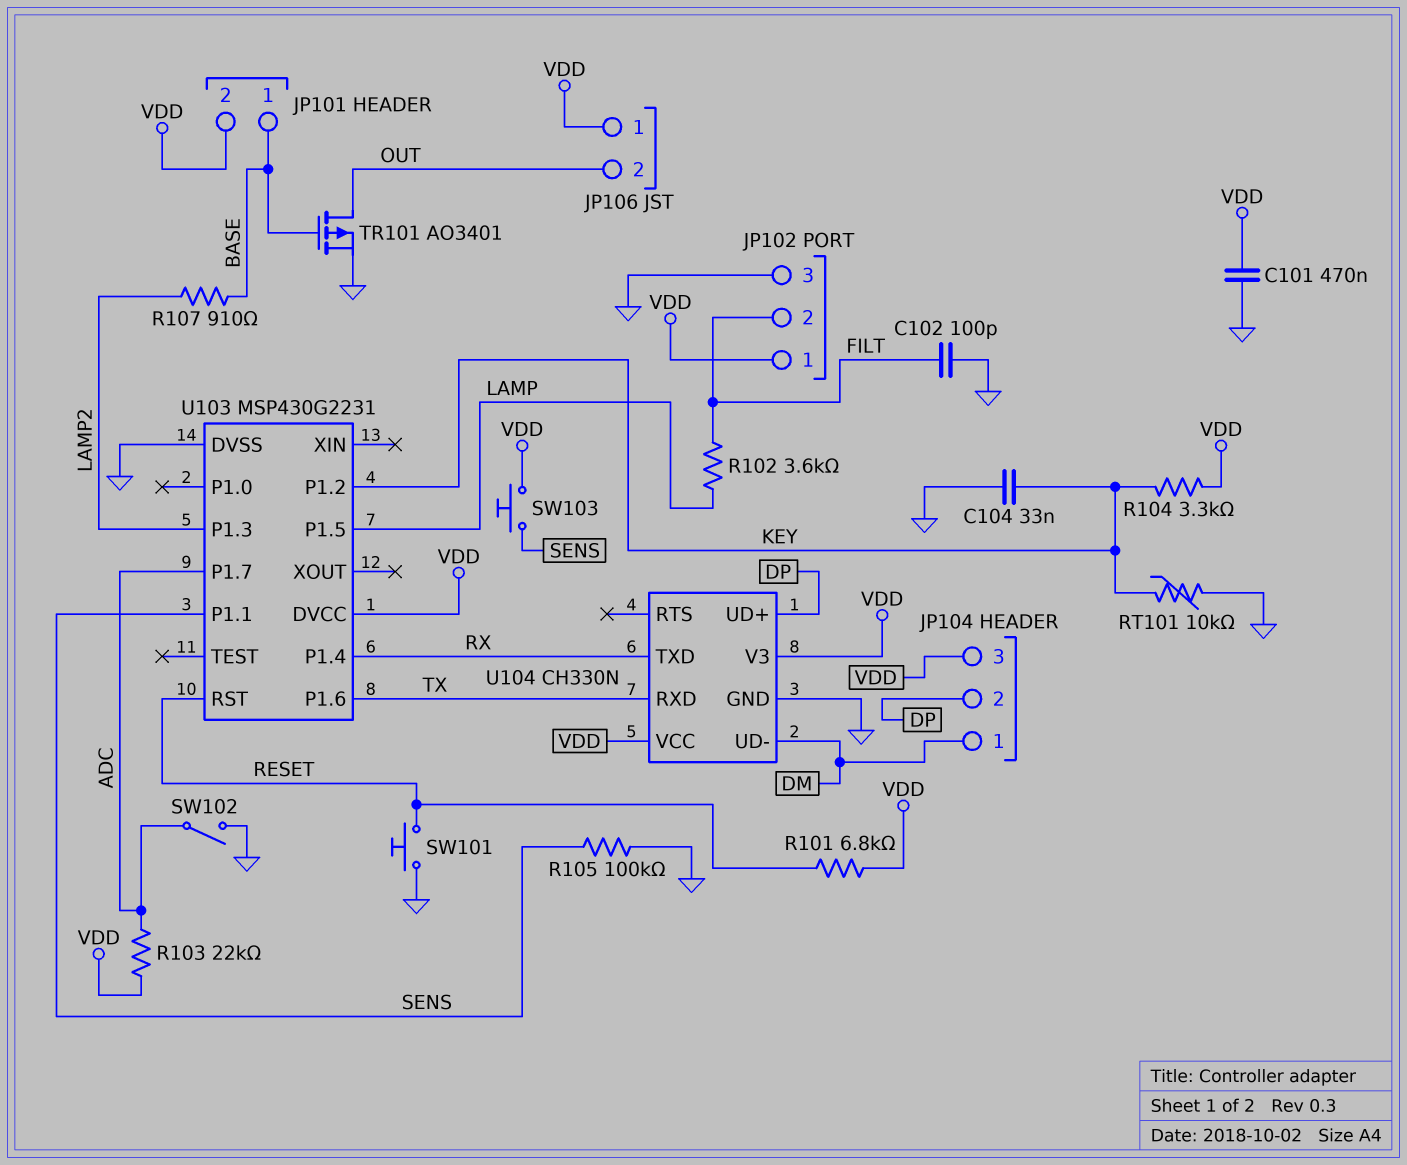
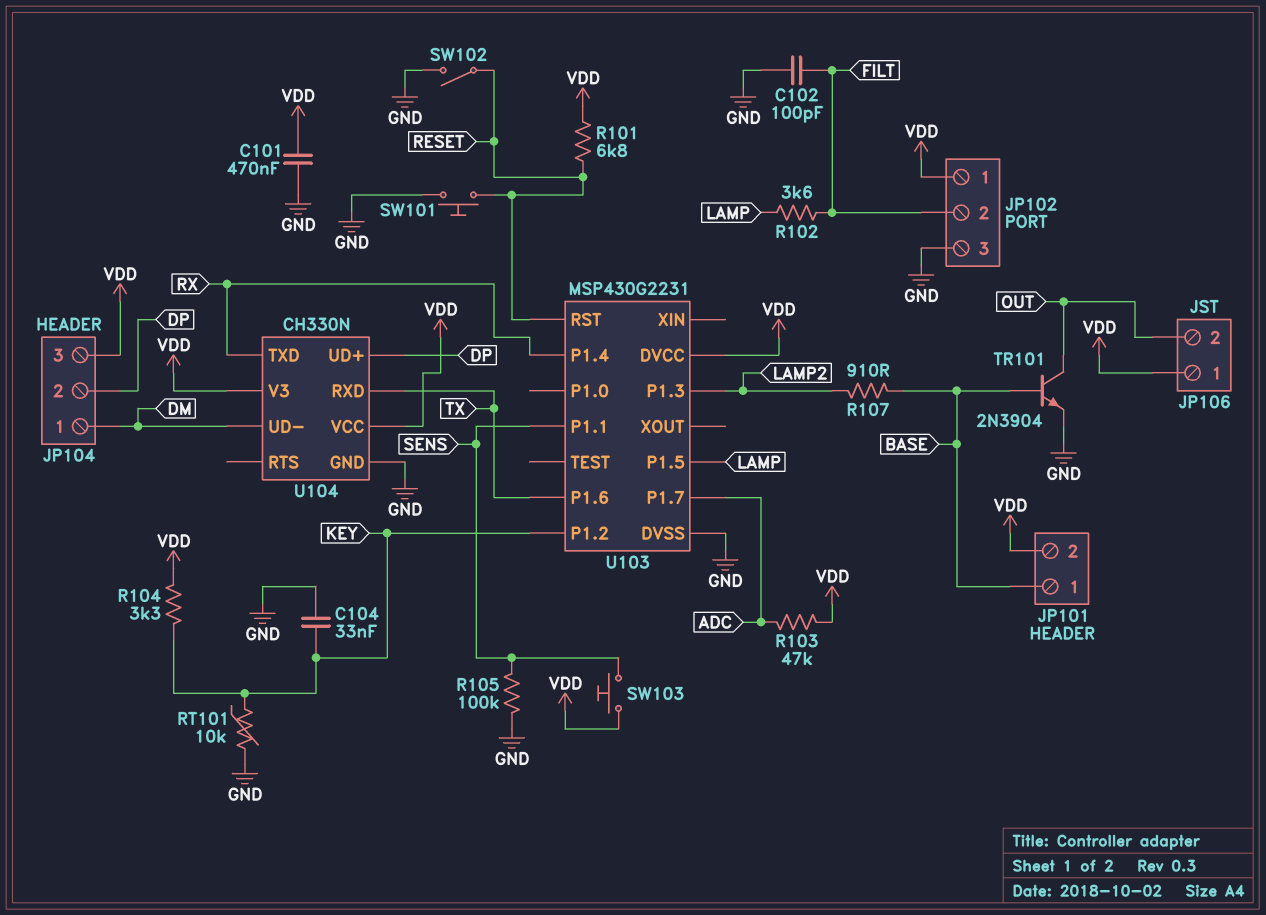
R103: 22k (ADC, VDD) -> 47k (ADC, VDD)
SW102: switch (ADC, GND) -> switch (GND, RESET)
TR101: PMOS AO3401 (G BASE, D OUT, S GND) -> NPN 2N3904 (B BASE, C OUT, E GND)

